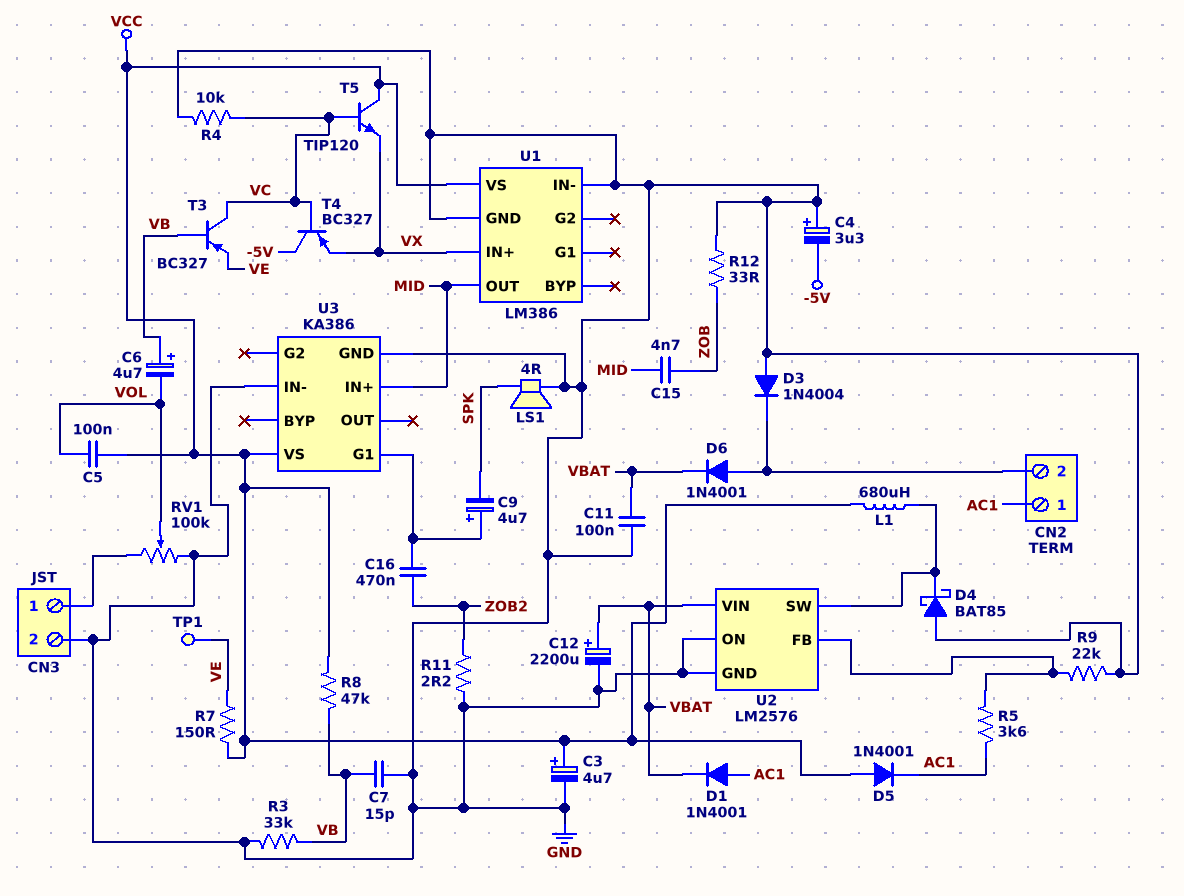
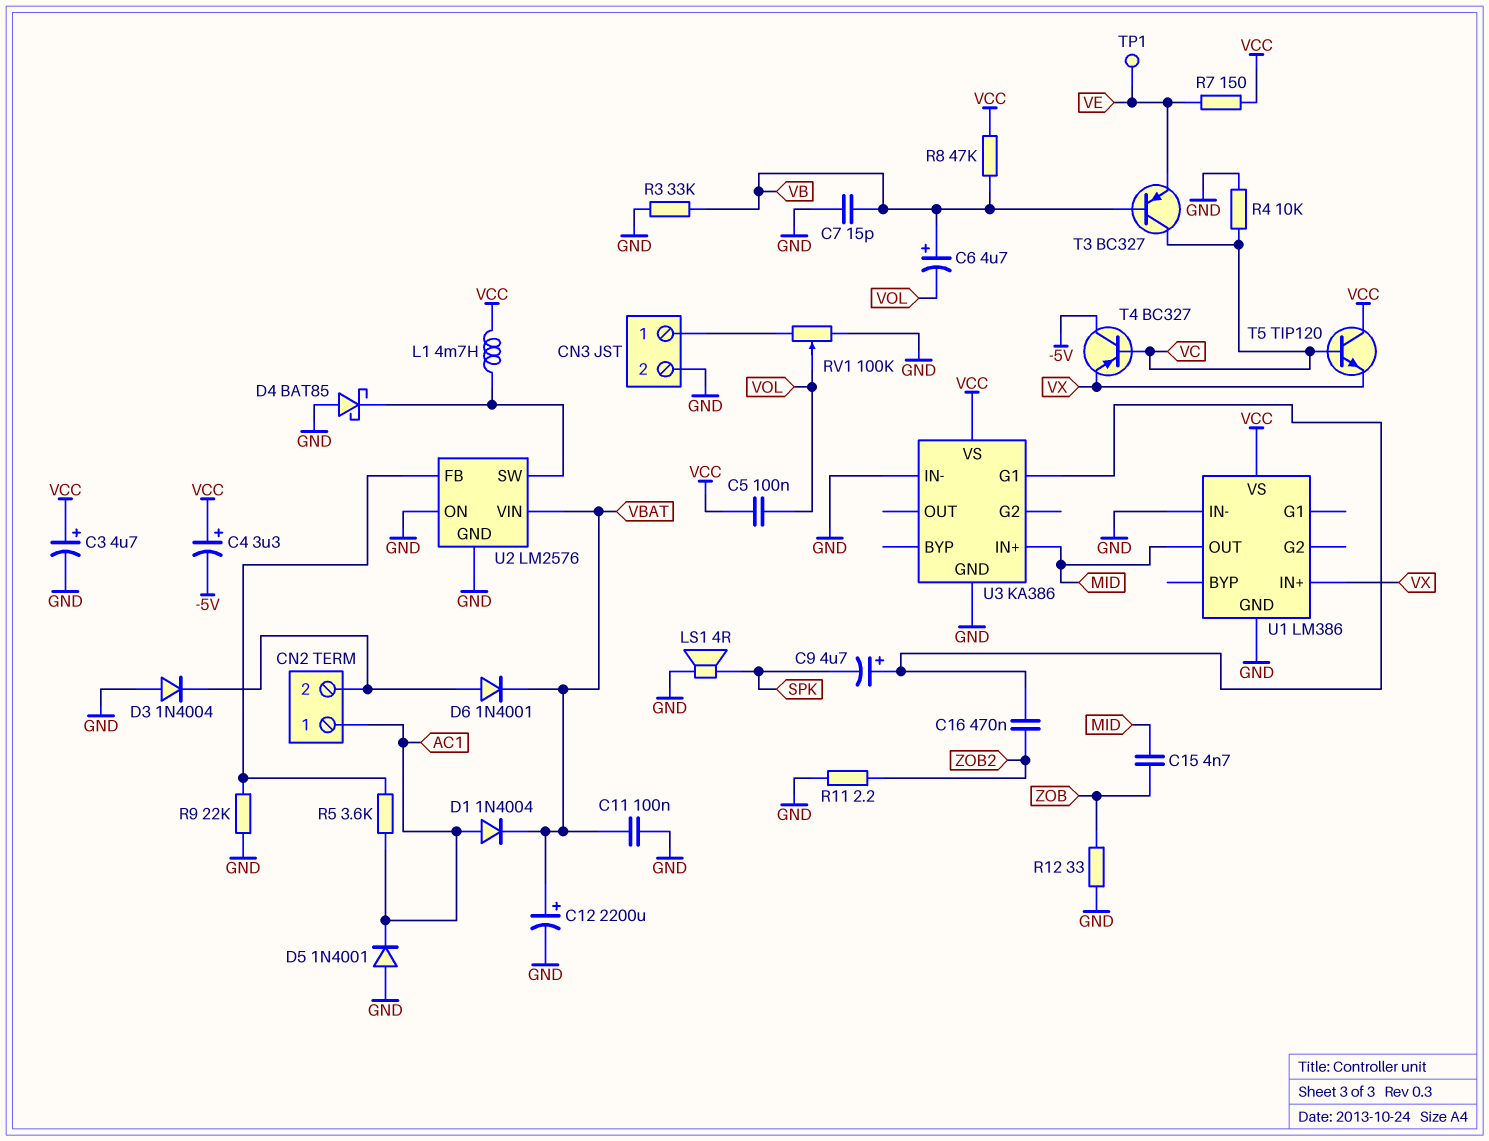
C4: 3.3uF (plus GND, minus -5V) -> 3.3uF (plus VCC, minus -5V)
D1: diode 1N4001 (A AC1, K VBAT) -> diode 1N4004 (A AC1, K VBAT)
D5: diode 1N4001 (A VCC, K AC1) -> diode 1N4001 (A GND, K AC1)
L1: 680uH (U2/SW, VCC) -> 4.7mH (U2/SW, VCC)

